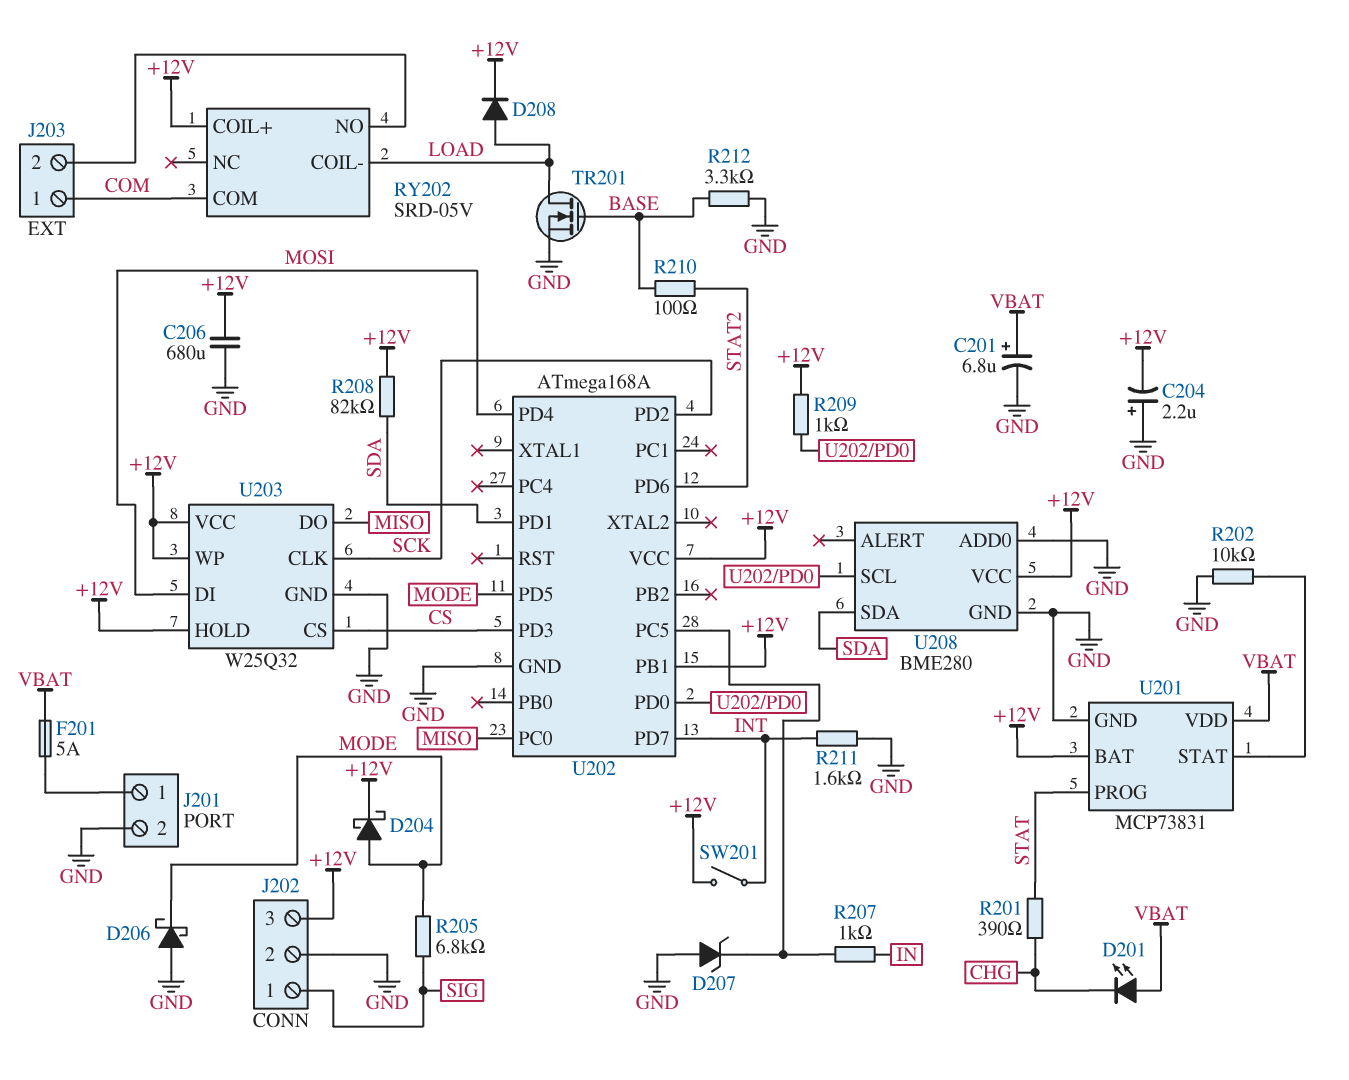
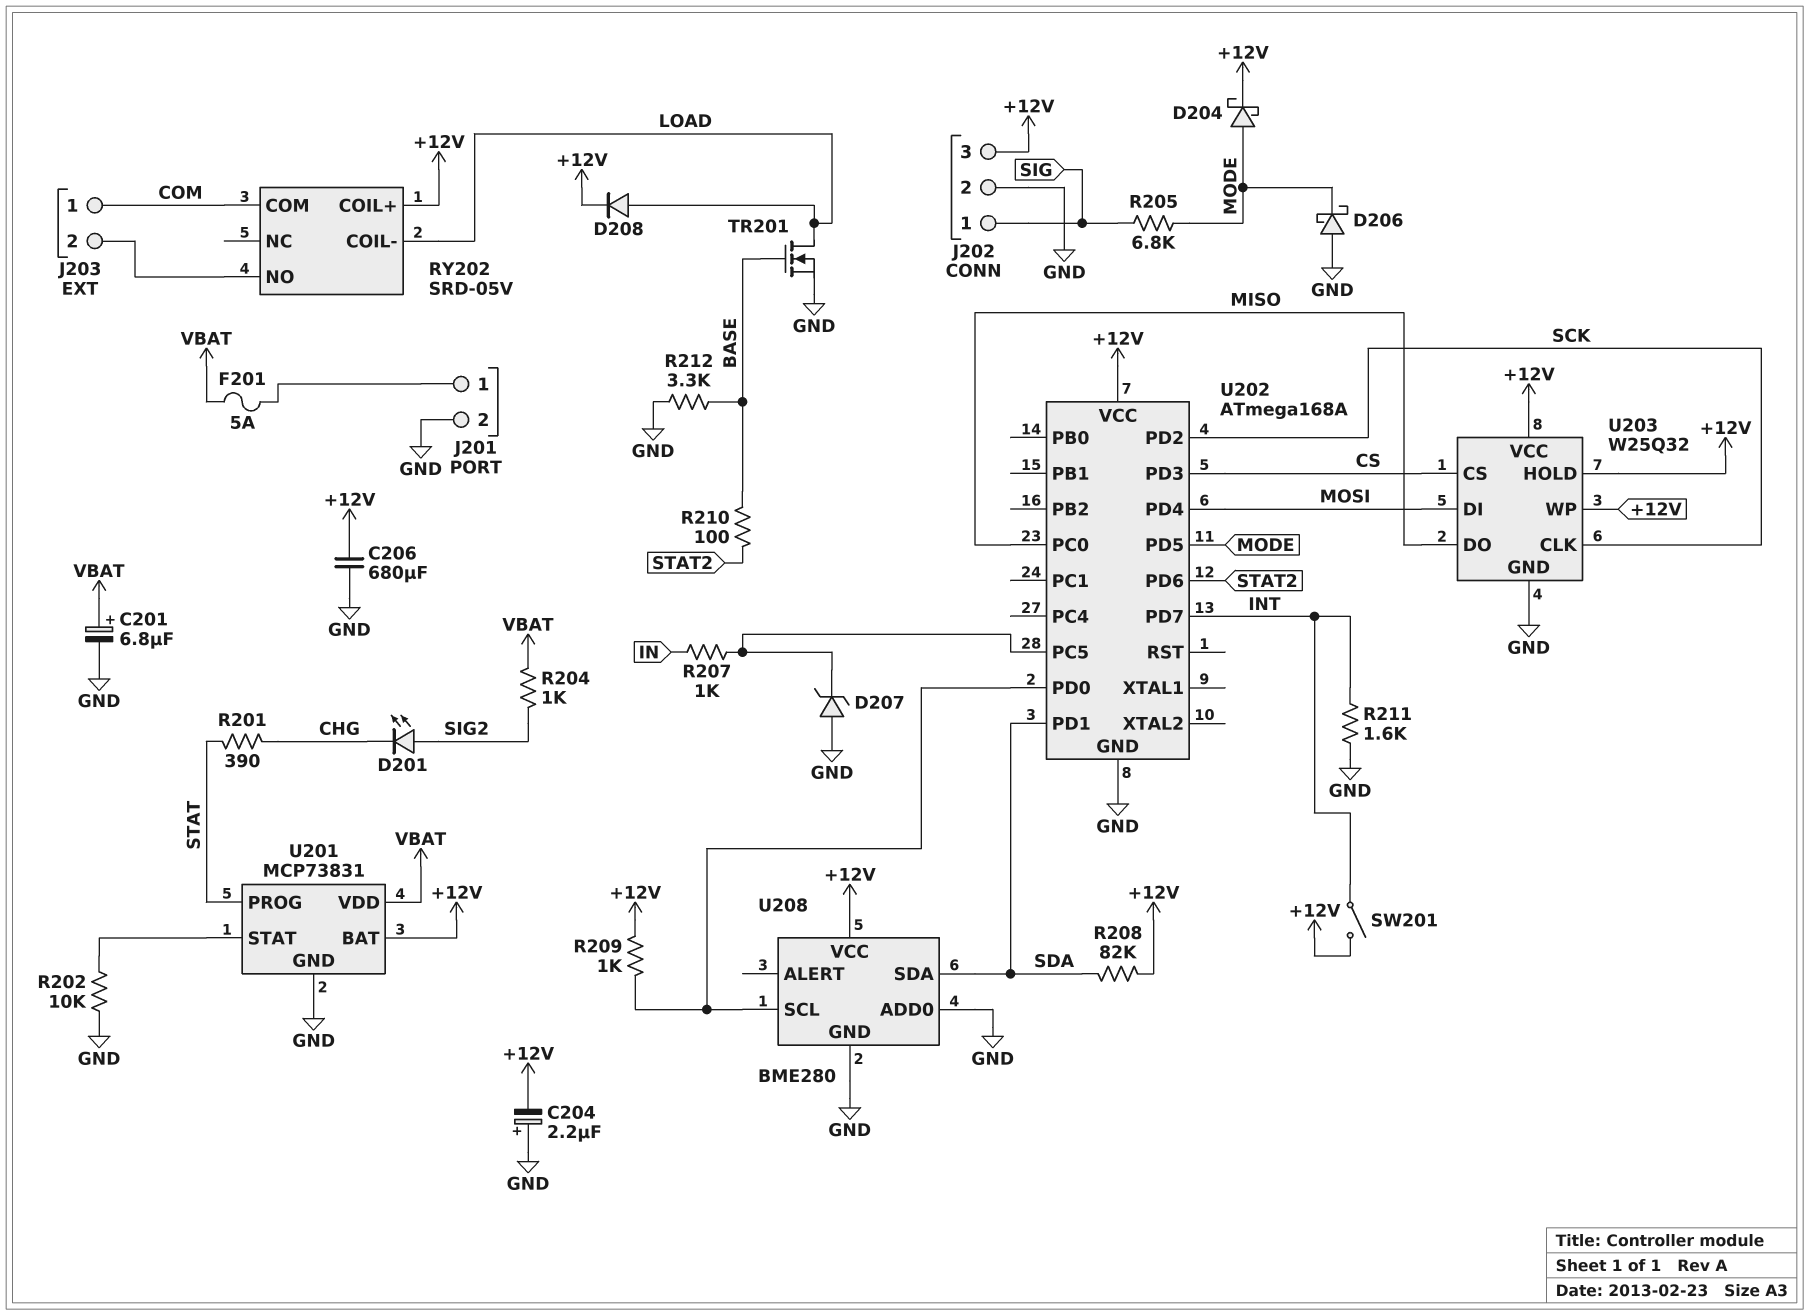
D201: LED (A VBAT, K CHG) -> LED (A SIG2, K CHG)
R204: none -> 1k (SIG2, VBAT)
U202 pin PB1: +12V -> none

